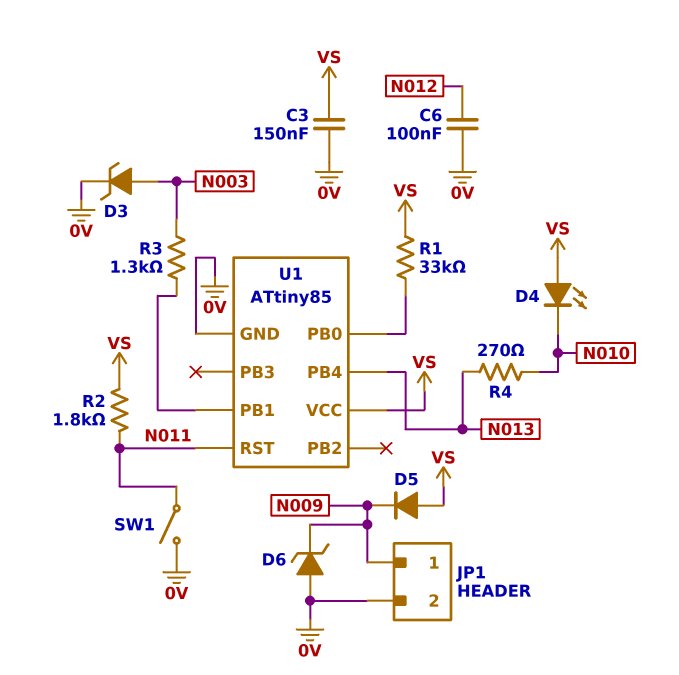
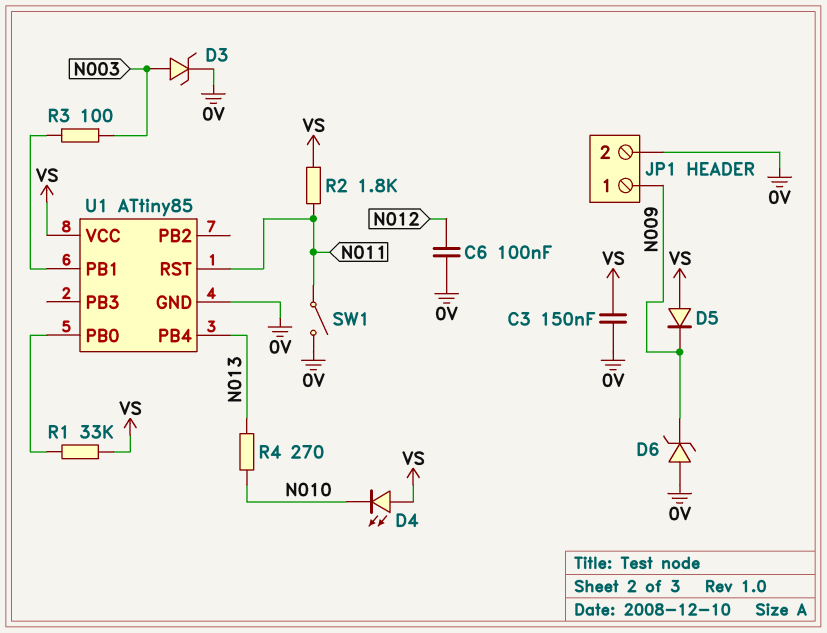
R3: 1.3k (N003, U1/PB1) -> 100 (N003, U1/PB1)

